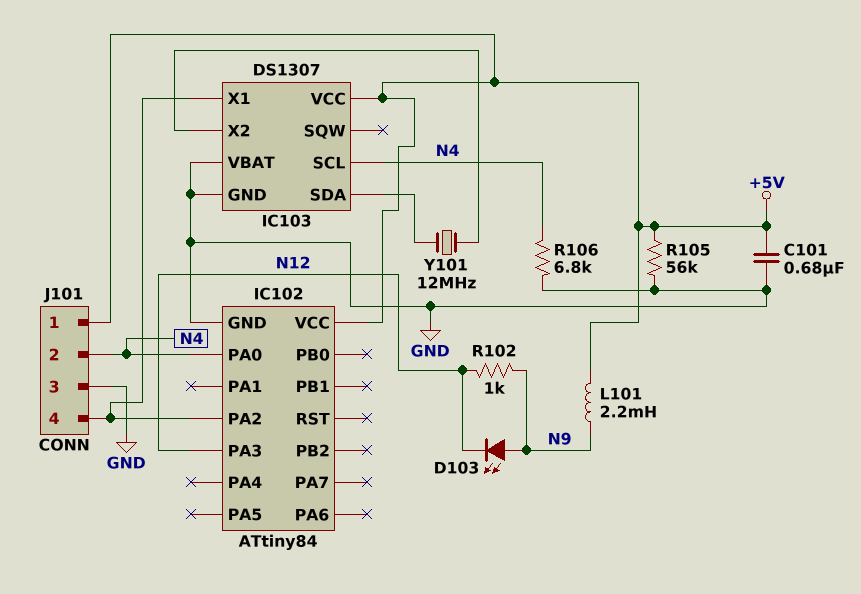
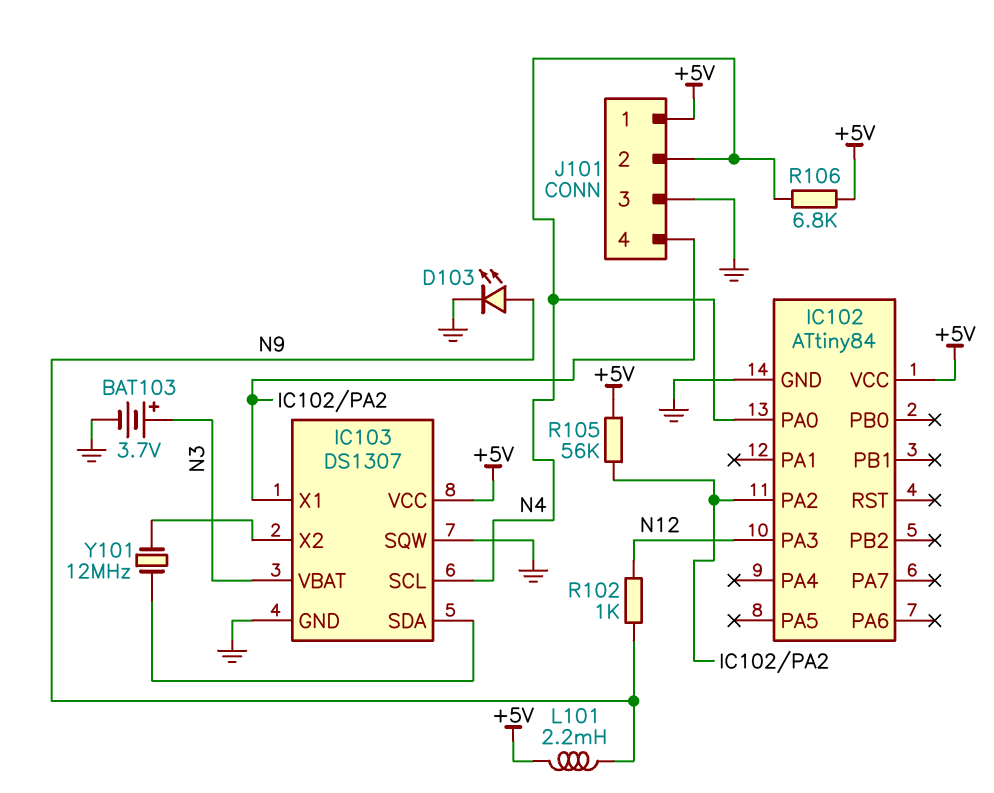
BAT103: none -> 3.7V (plus N3, minus GND)
C101: 680nF (+5V, GND) -> none
D103: LED (A N9, K N12) -> LED (A N9, K GND)
IC103 pin SQW: none -> GND
IC103 pin VBAT: GND -> N3
R105: 56k (+5V, GND) -> 56k (+5V, IC102/PA2)
R106: 6.8k (GND, N4) -> 6.8k (+5V, N4)

